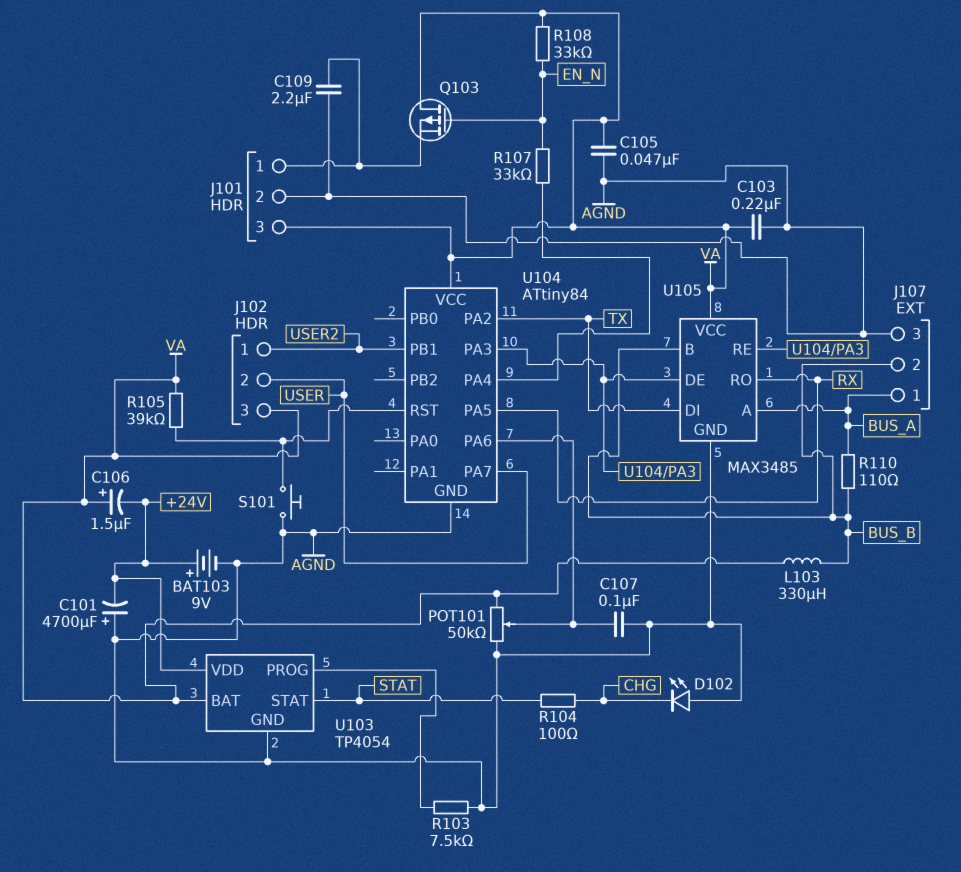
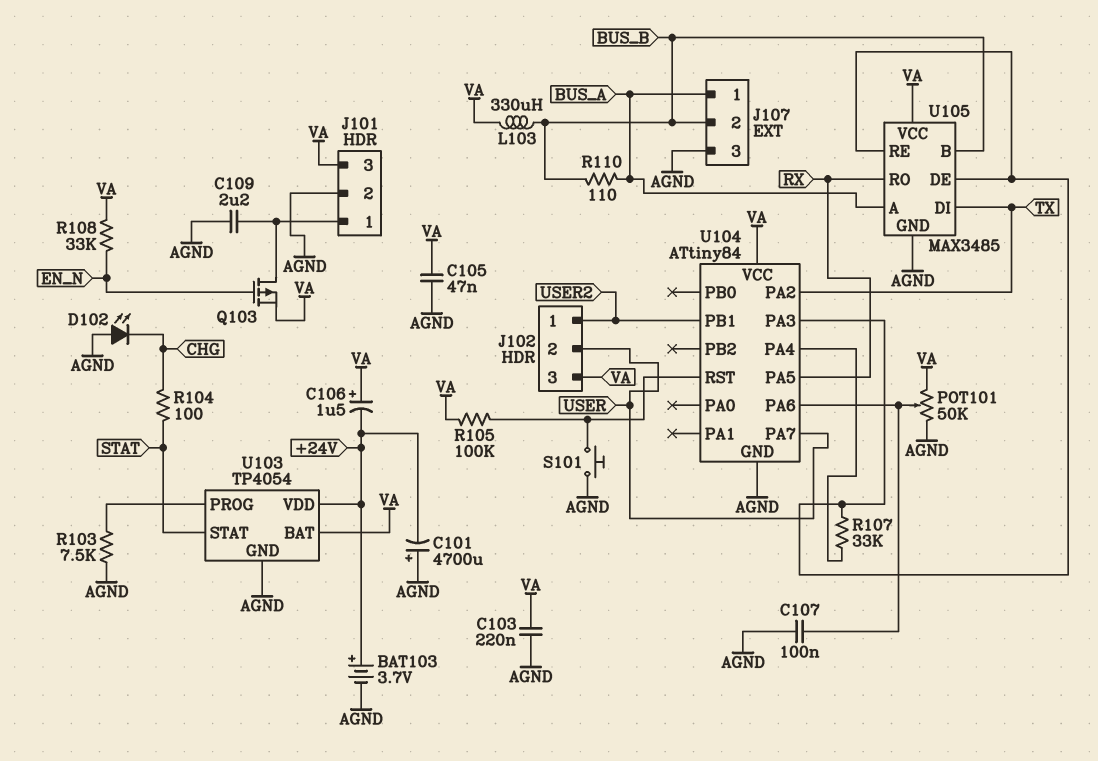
BAT103: 9V (plus +24V, minus AGND) -> 3.7V (plus +24V, minus AGND)
Q103: PMOS (G EN_N, D VA, S J101/1) -> PMOS (G EN_N, D J101/1, S VA)
R105: 39k (U104/RST, VA) -> 100k (U104/RST, VA)
R107: 33k (EN_N, U104/PA4) -> 33k (U104/PA3, U104/PA4)

